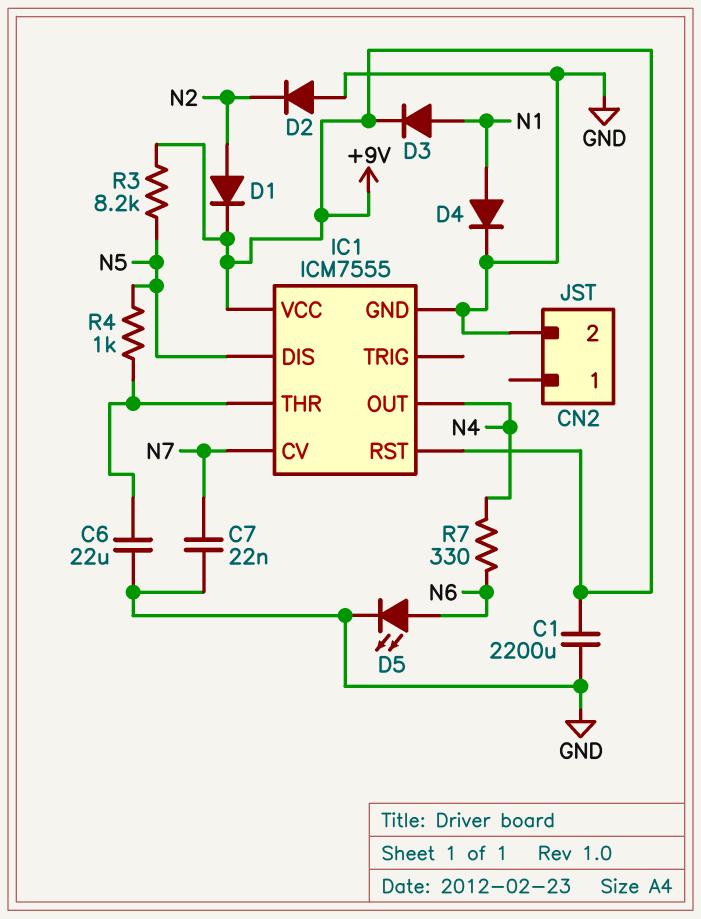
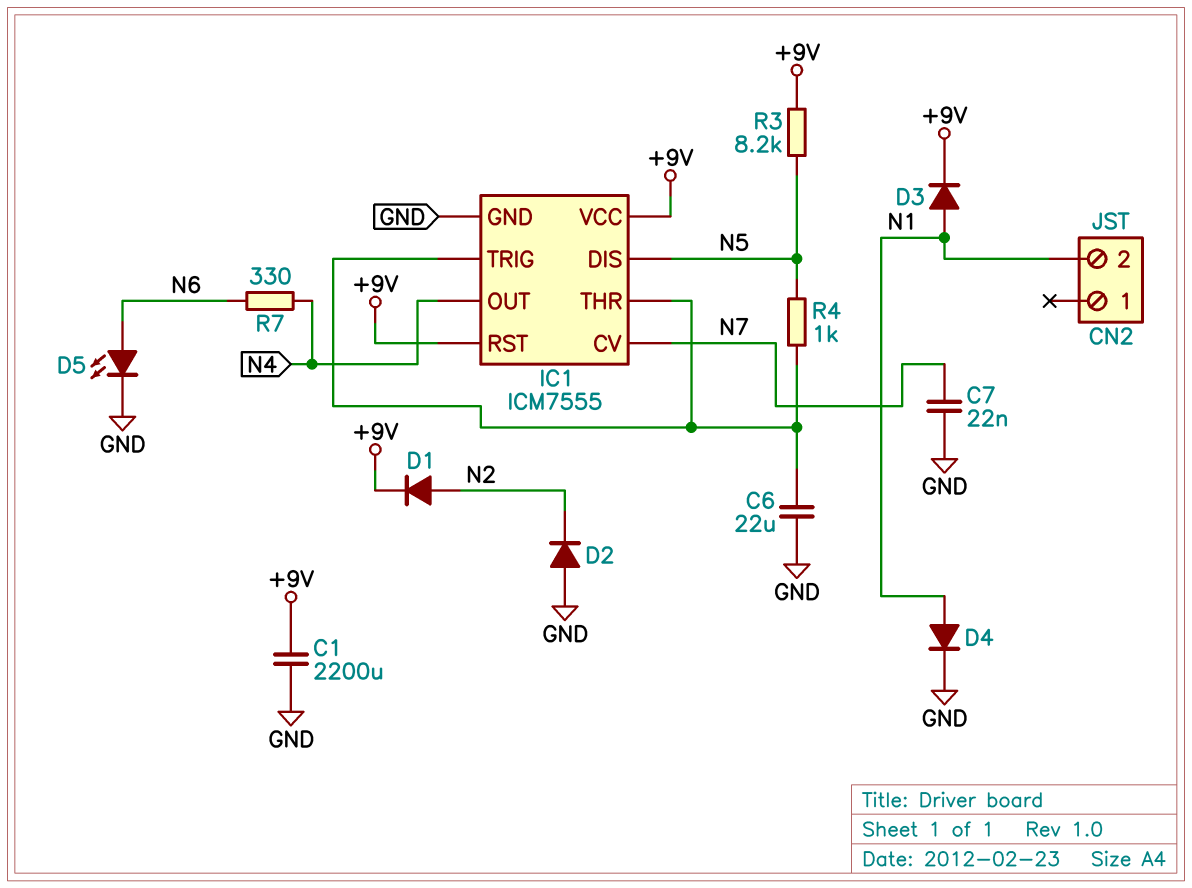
CN2 pin 2: GND -> N1
IC1 pin TRIG: none -> IC1/THR

